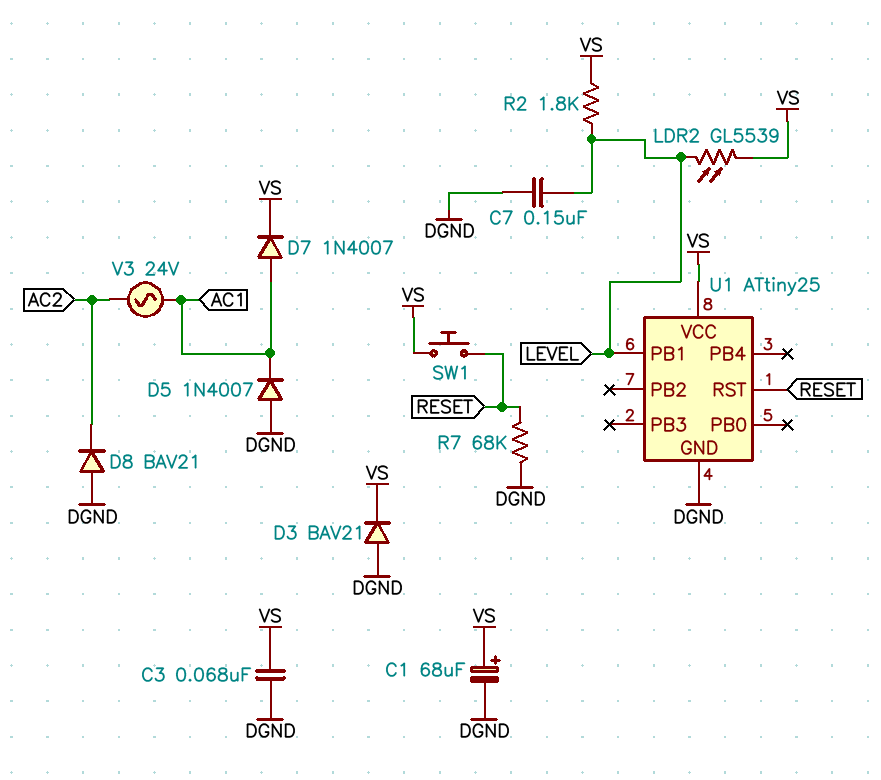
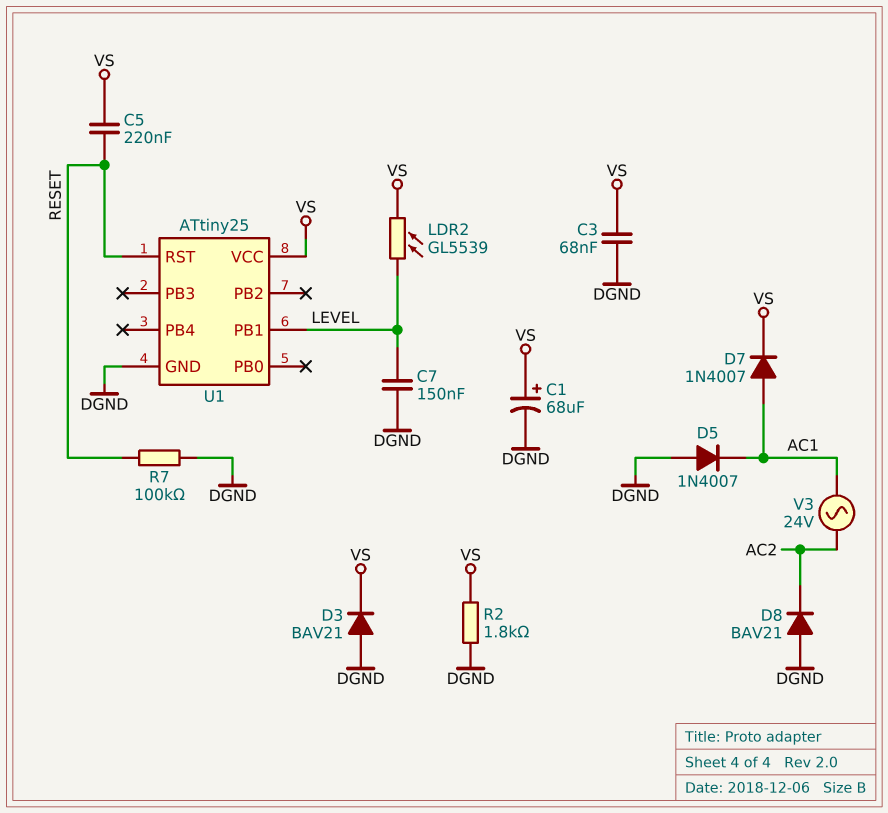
C5: none -> 220nF (RESET, VS)
R2: 1.8k (LEVEL, VS) -> 1.8k (DGND, VS)
R7: 68k (DGND, RESET) -> 100k (DGND, RESET)
SW1: button (RESET, VS) -> none

